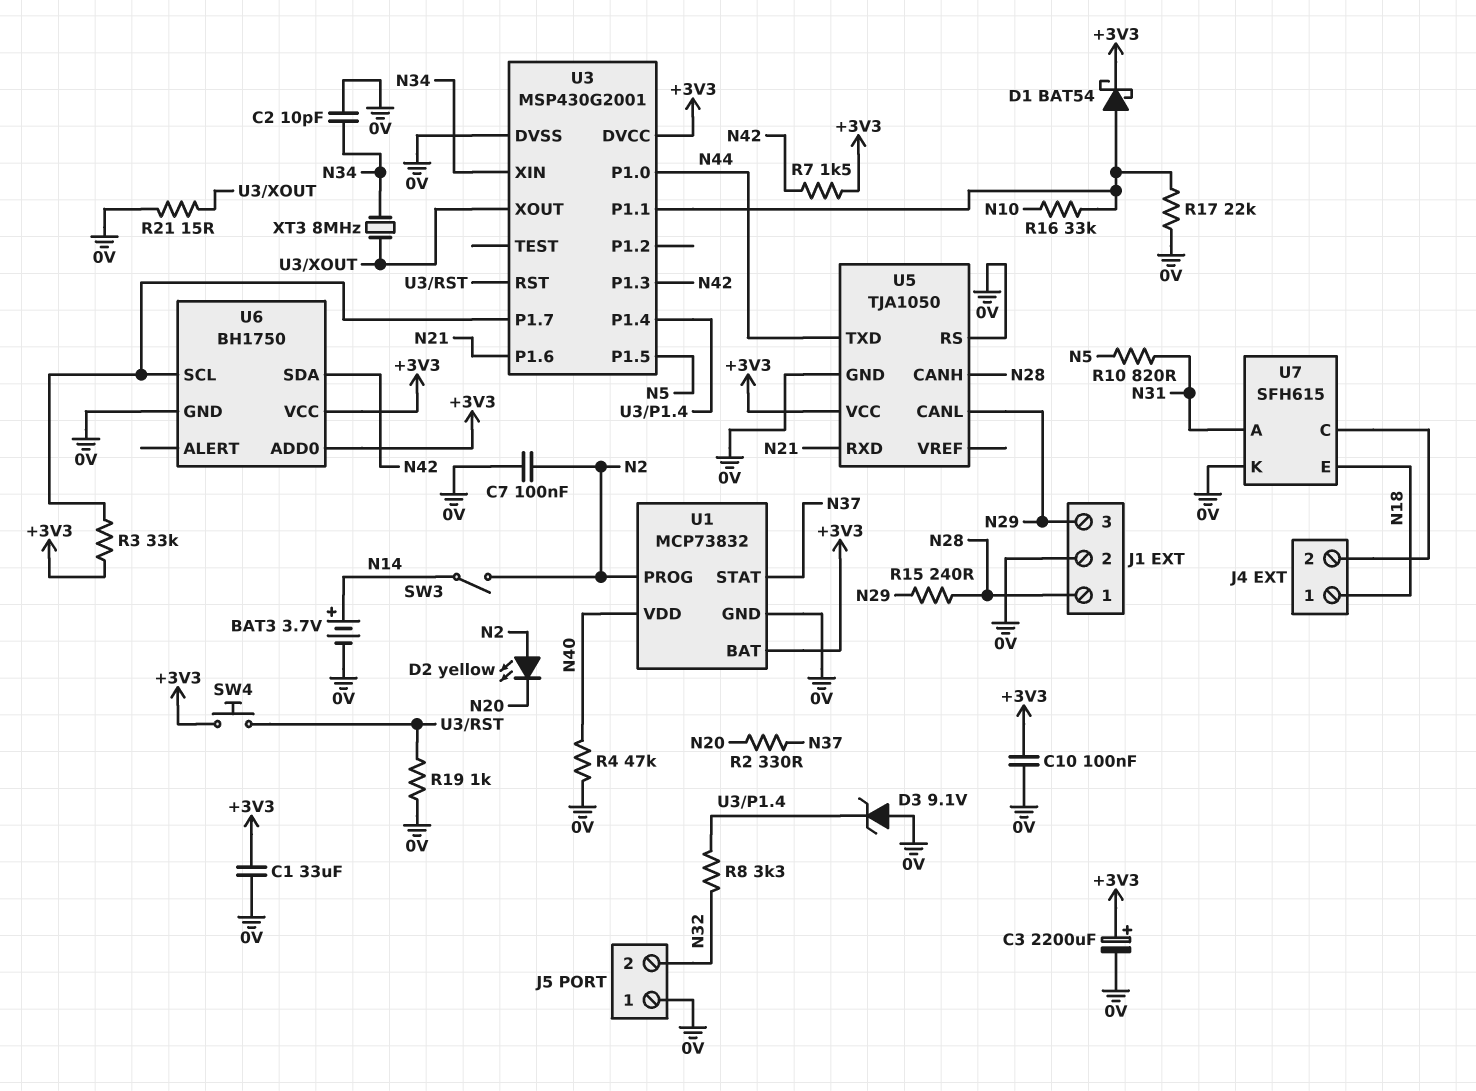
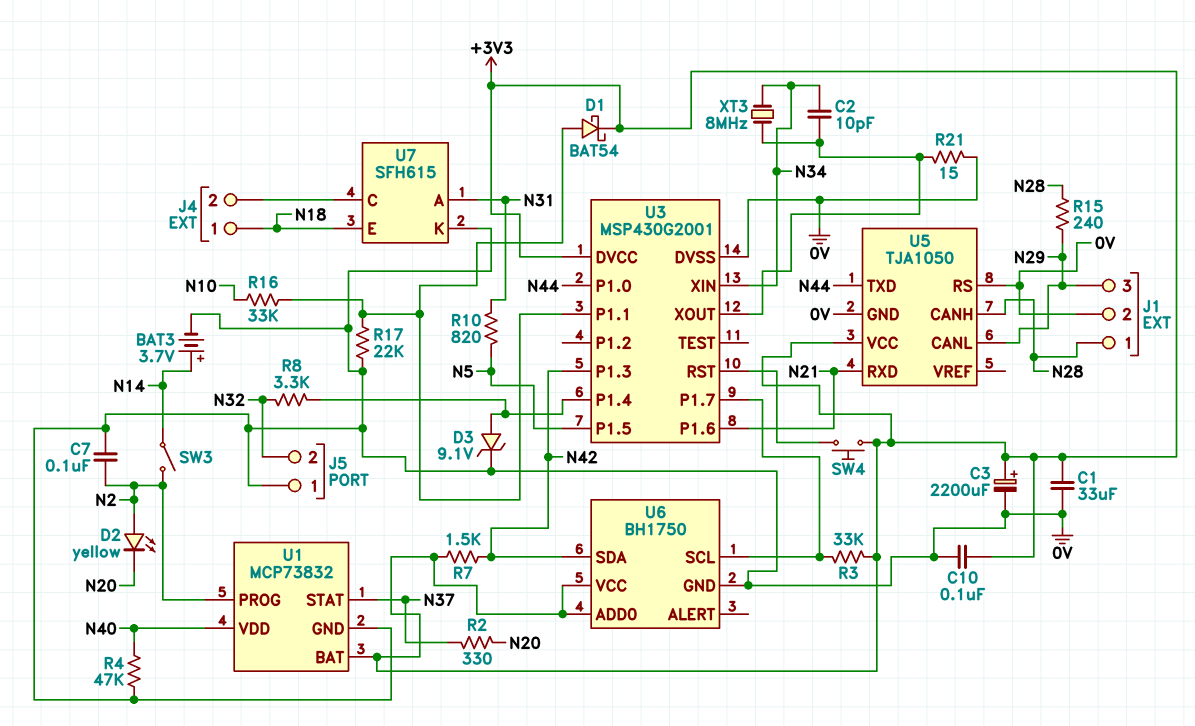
C2: 10pF (0V, N34) -> 10pF (N34, U3/XOUT)
D3: zener 9.1V (A 0V, K U3/P1.4) -> zener 9.1V (A U3/P1.4, K 0V)
R19: 1k (0V, U3/RST) -> none

